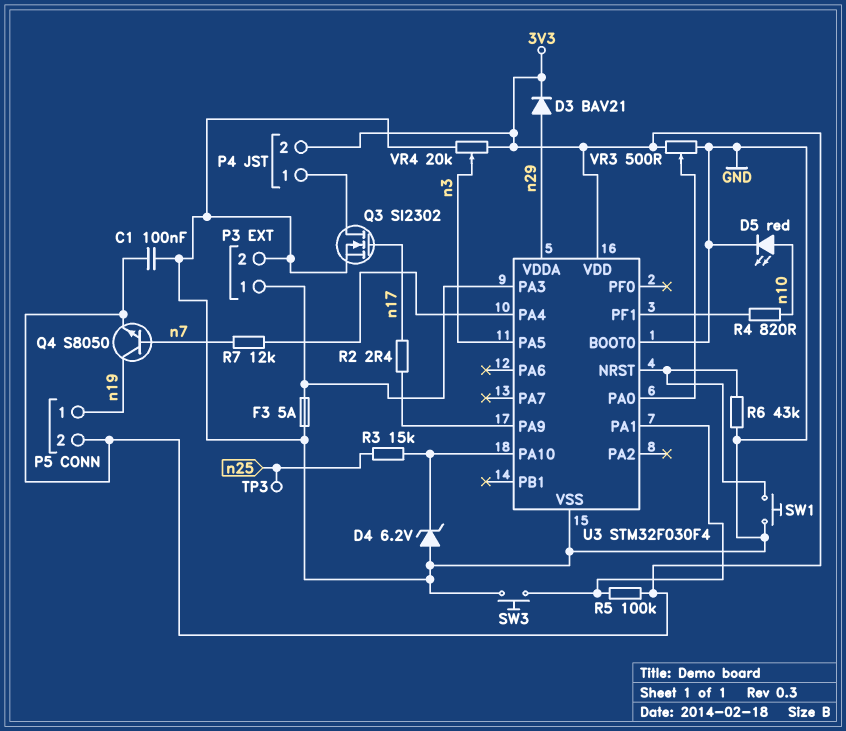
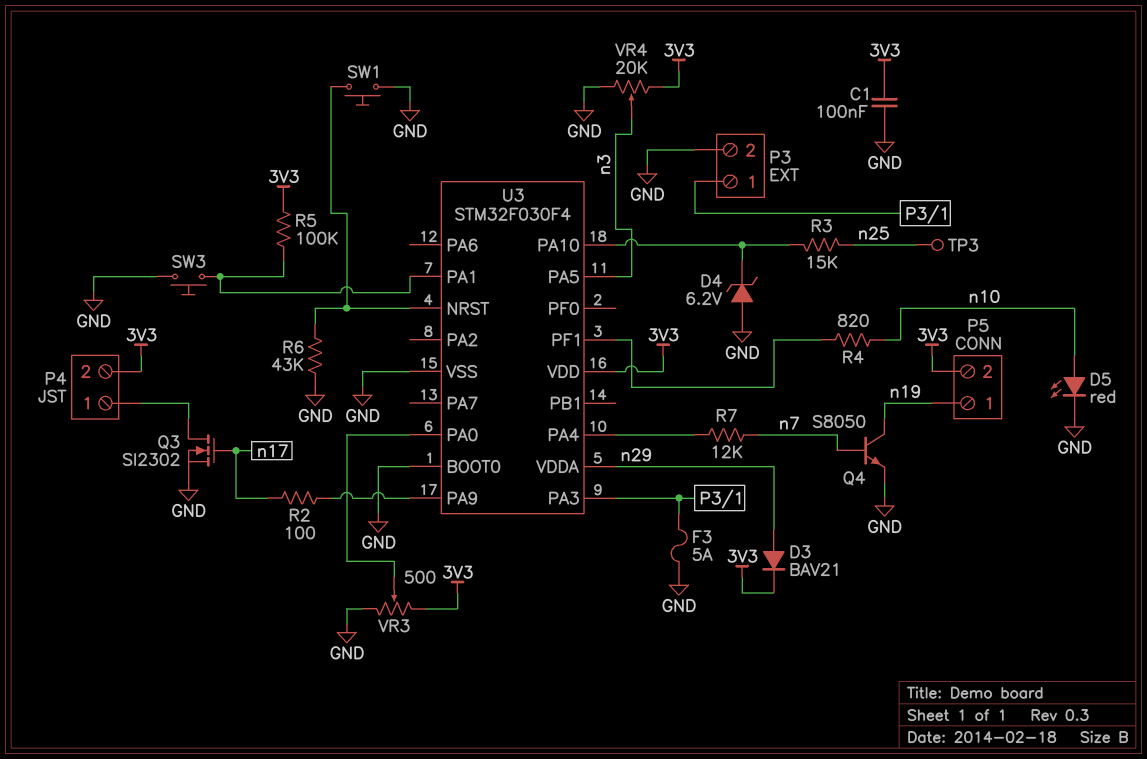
Q4: NPN S8050 (B n7, C n19, E 3V3) -> NPN S8050 (B n7, C n19, E GND)
R2: 2.4 (U3/PA9, n17) -> 100 (U3/PA9, n17)

